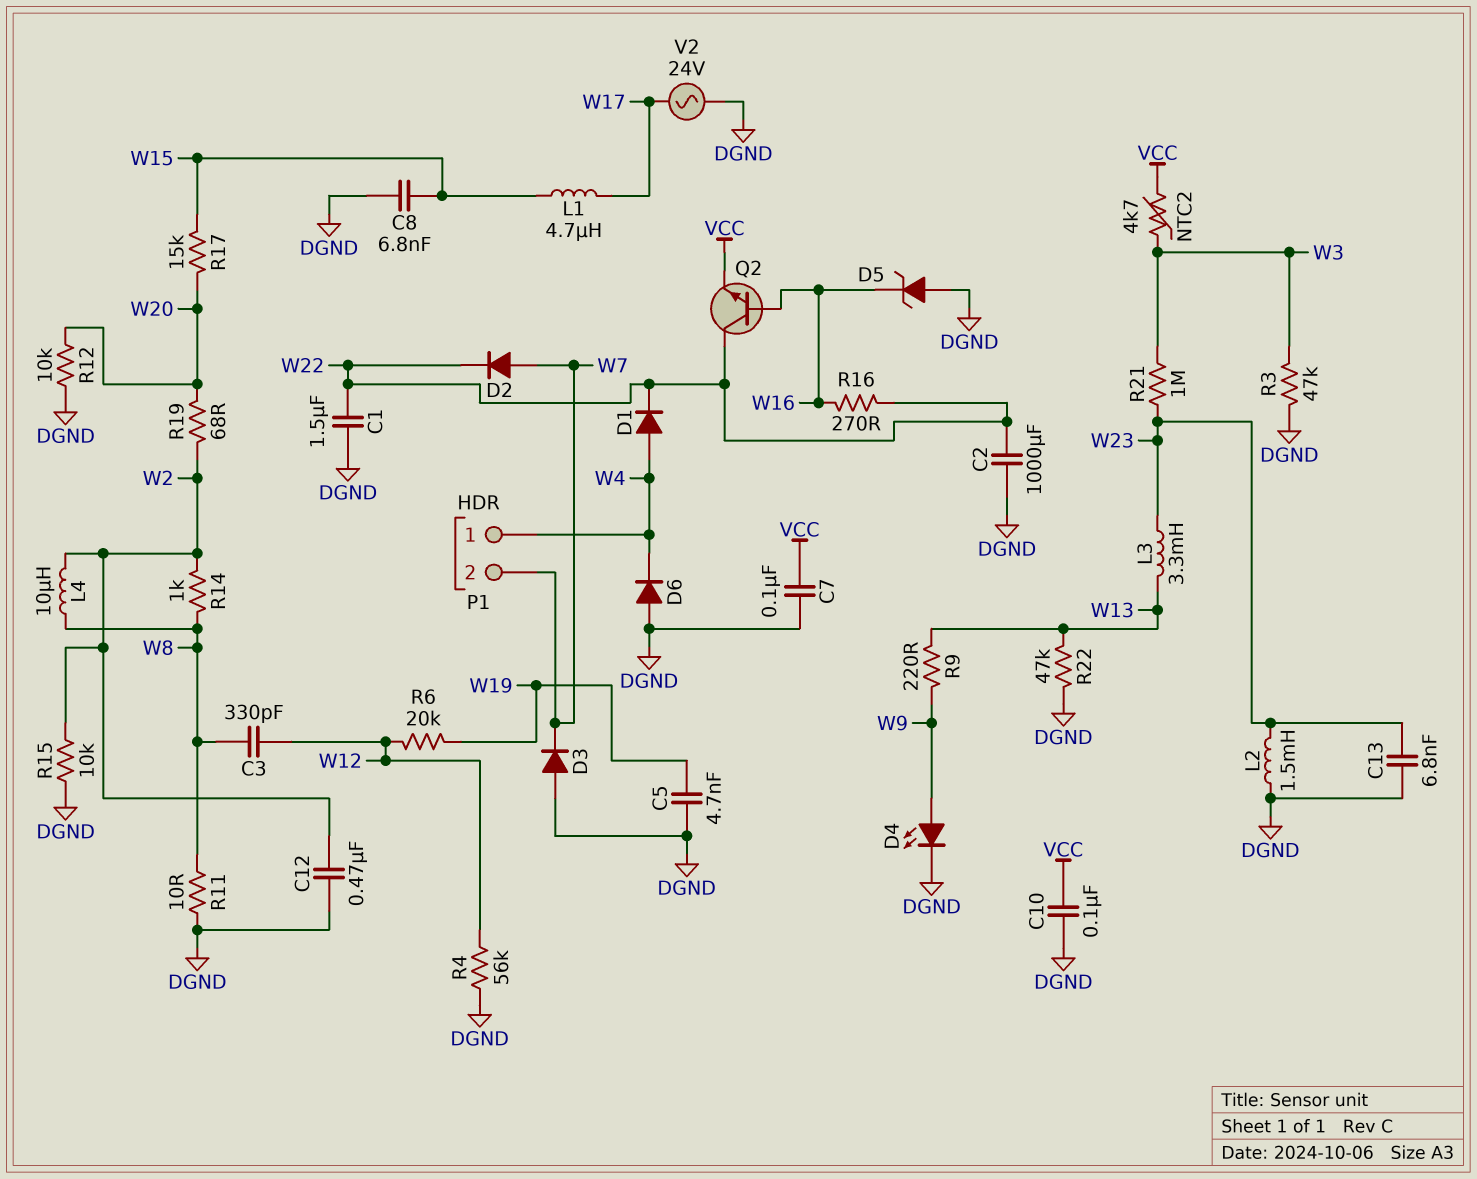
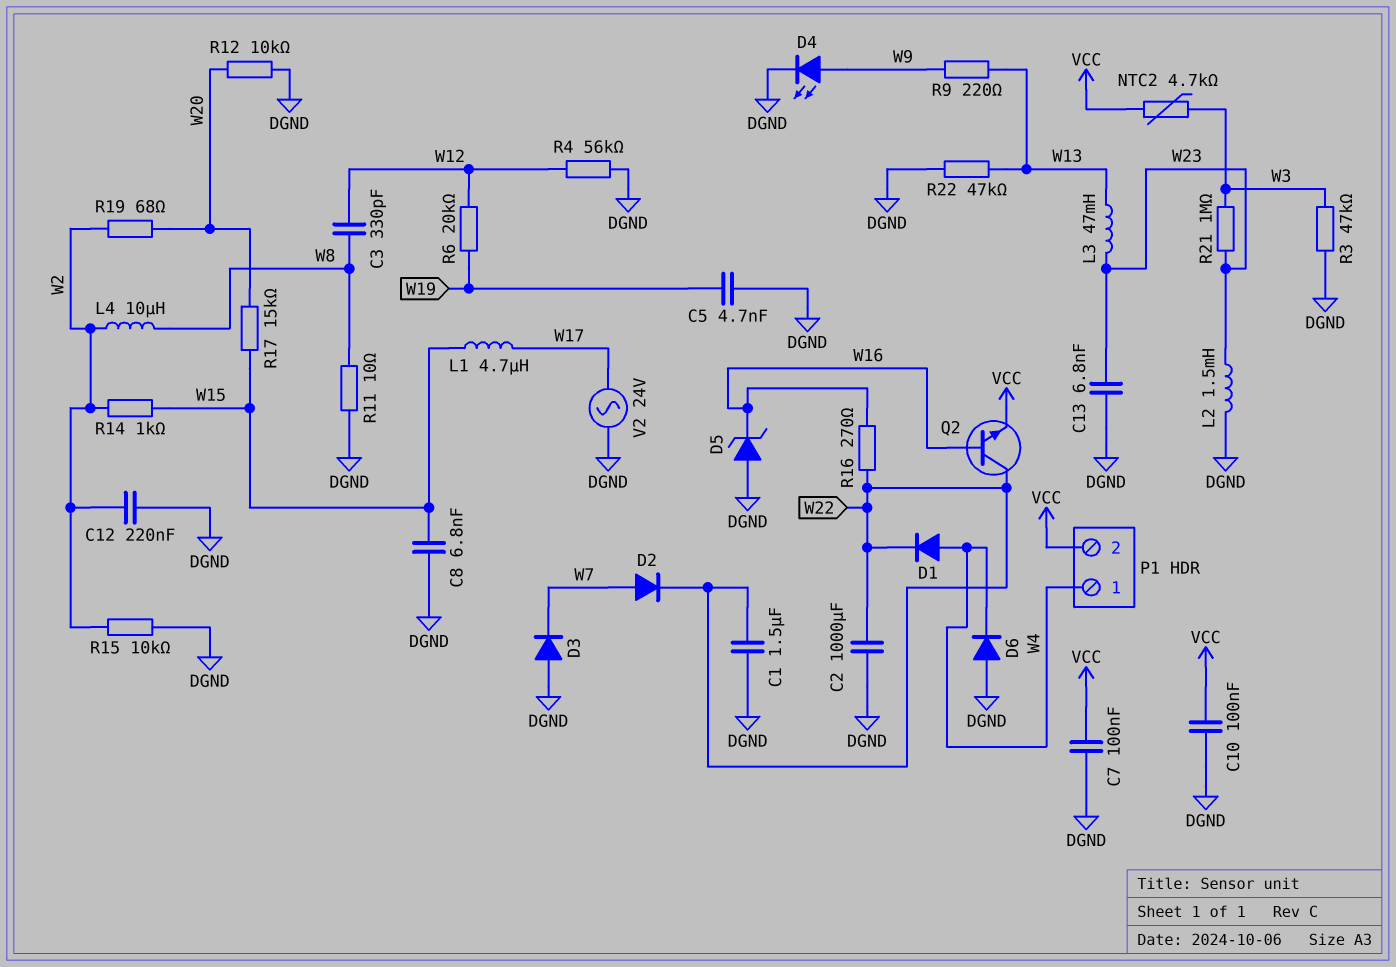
C12: 470nF (DGND, W2) -> 220nF (DGND, W2)
L3: 3.3mH (W13, W23) -> 47mH (W13, W23)
P1 pin 2: W7 -> VCC
R14: 1k (W2, W8) -> 1k (W2, W15)

